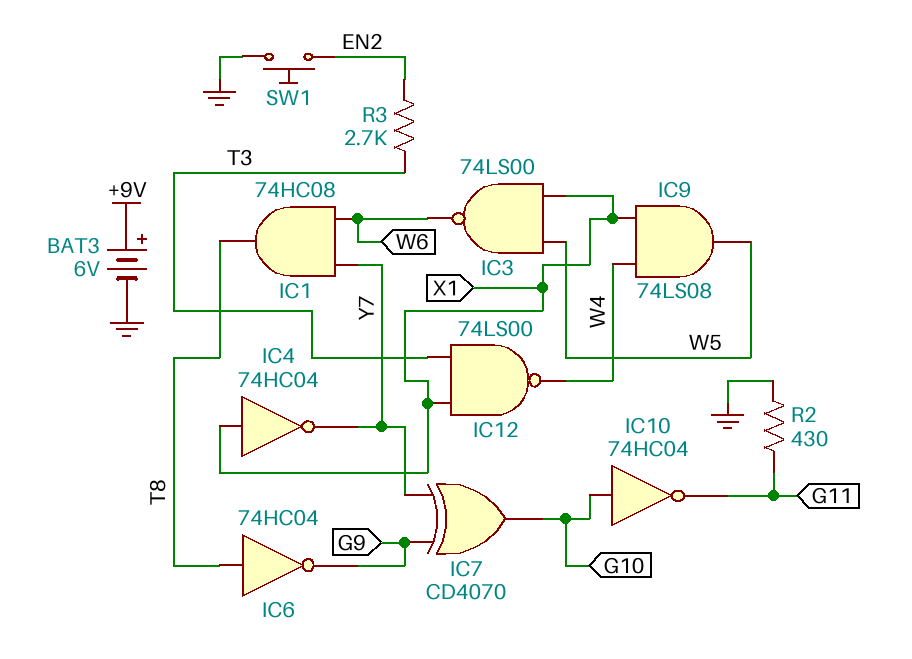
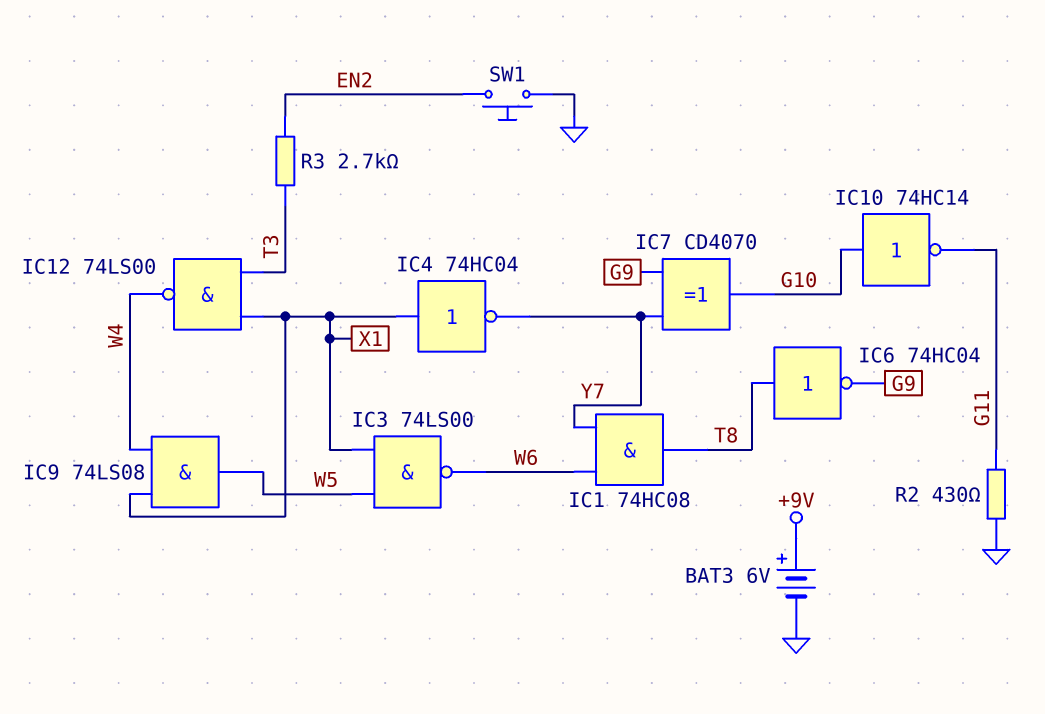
IC10: NOT 74HC04 (in G10, out G11) -> NOT 74HC14 (in G10, out G11)

